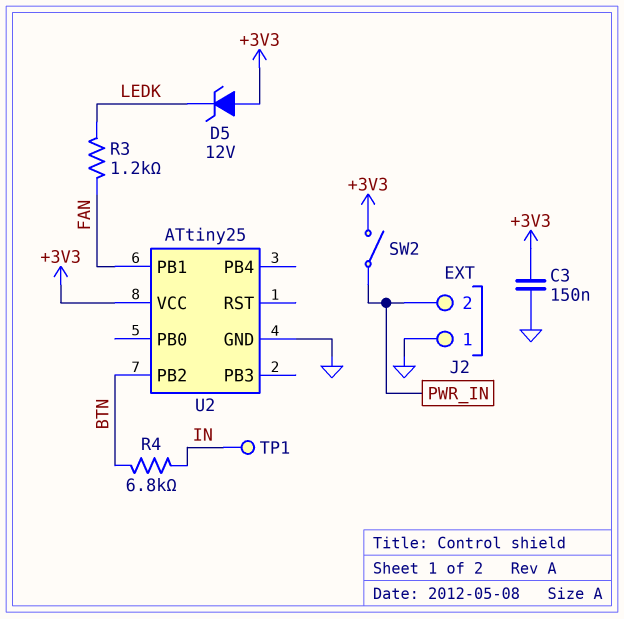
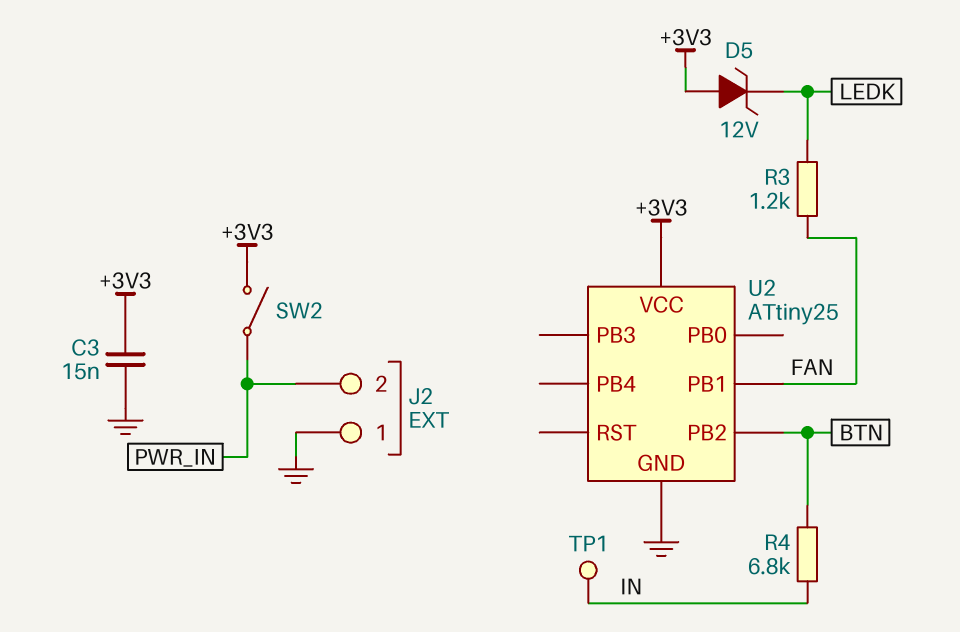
C3: 150nF (+3V3, GND) -> 15nF (+3V3, GND)

